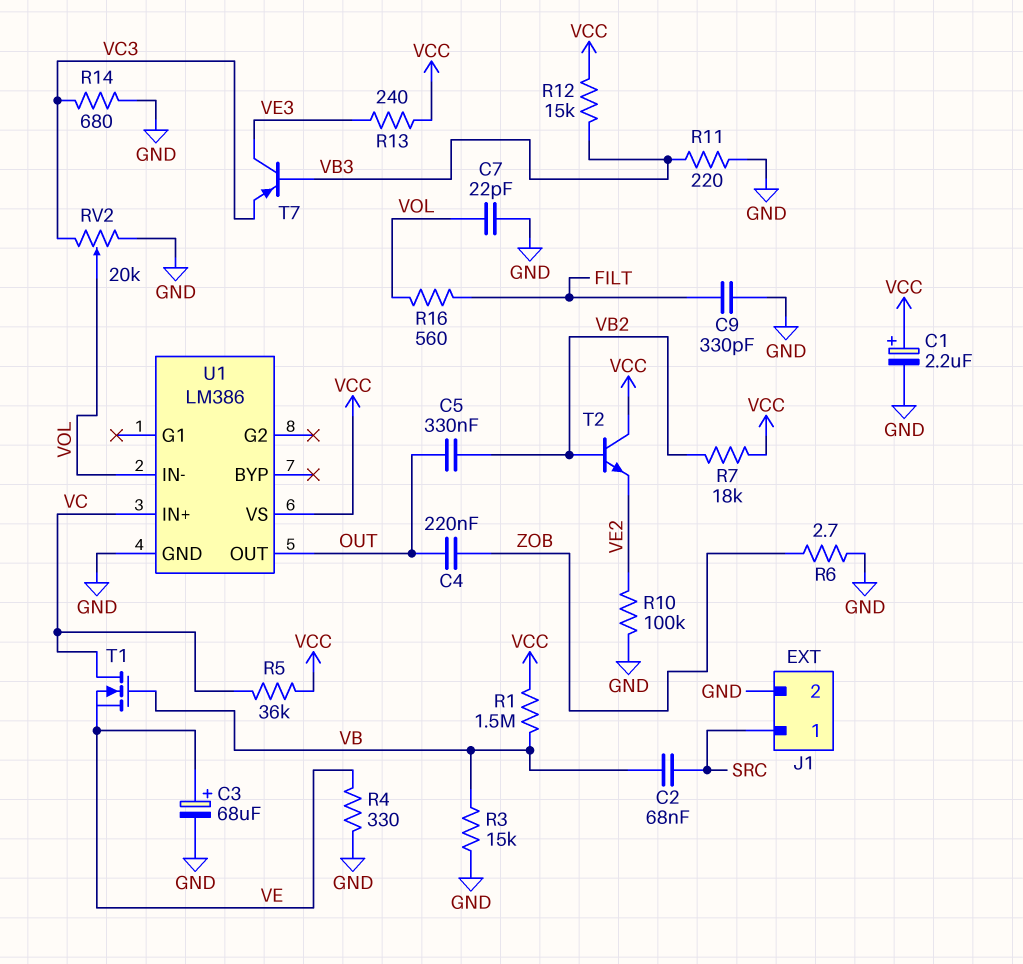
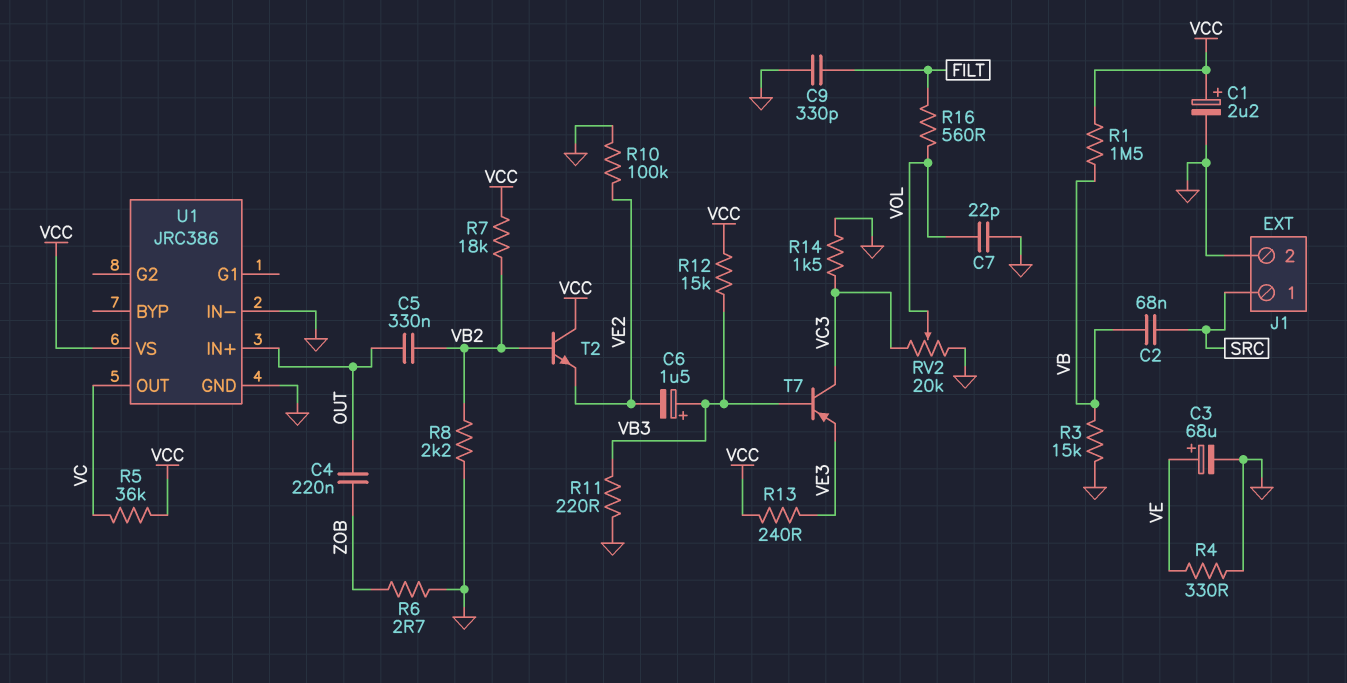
C6: none -> 1.5uF (plus VB3, minus VE2)
R8: none -> 2.2k (GND, VB2)
R14: 680 (GND, VC3) -> 1.5k (GND, VC3)
T1: NMOS (G VB, D VC, S VE) -> none
T7: PNP (B VB3, C VE3, E VC3) -> PNP (B VB3, C VC3, E VE3)
U1: LM386 -> JRC386
U1 pin IN+: VC -> OUT
U1 pin IN-: VOL -> GND
U1 pin OUT: OUT -> VC

